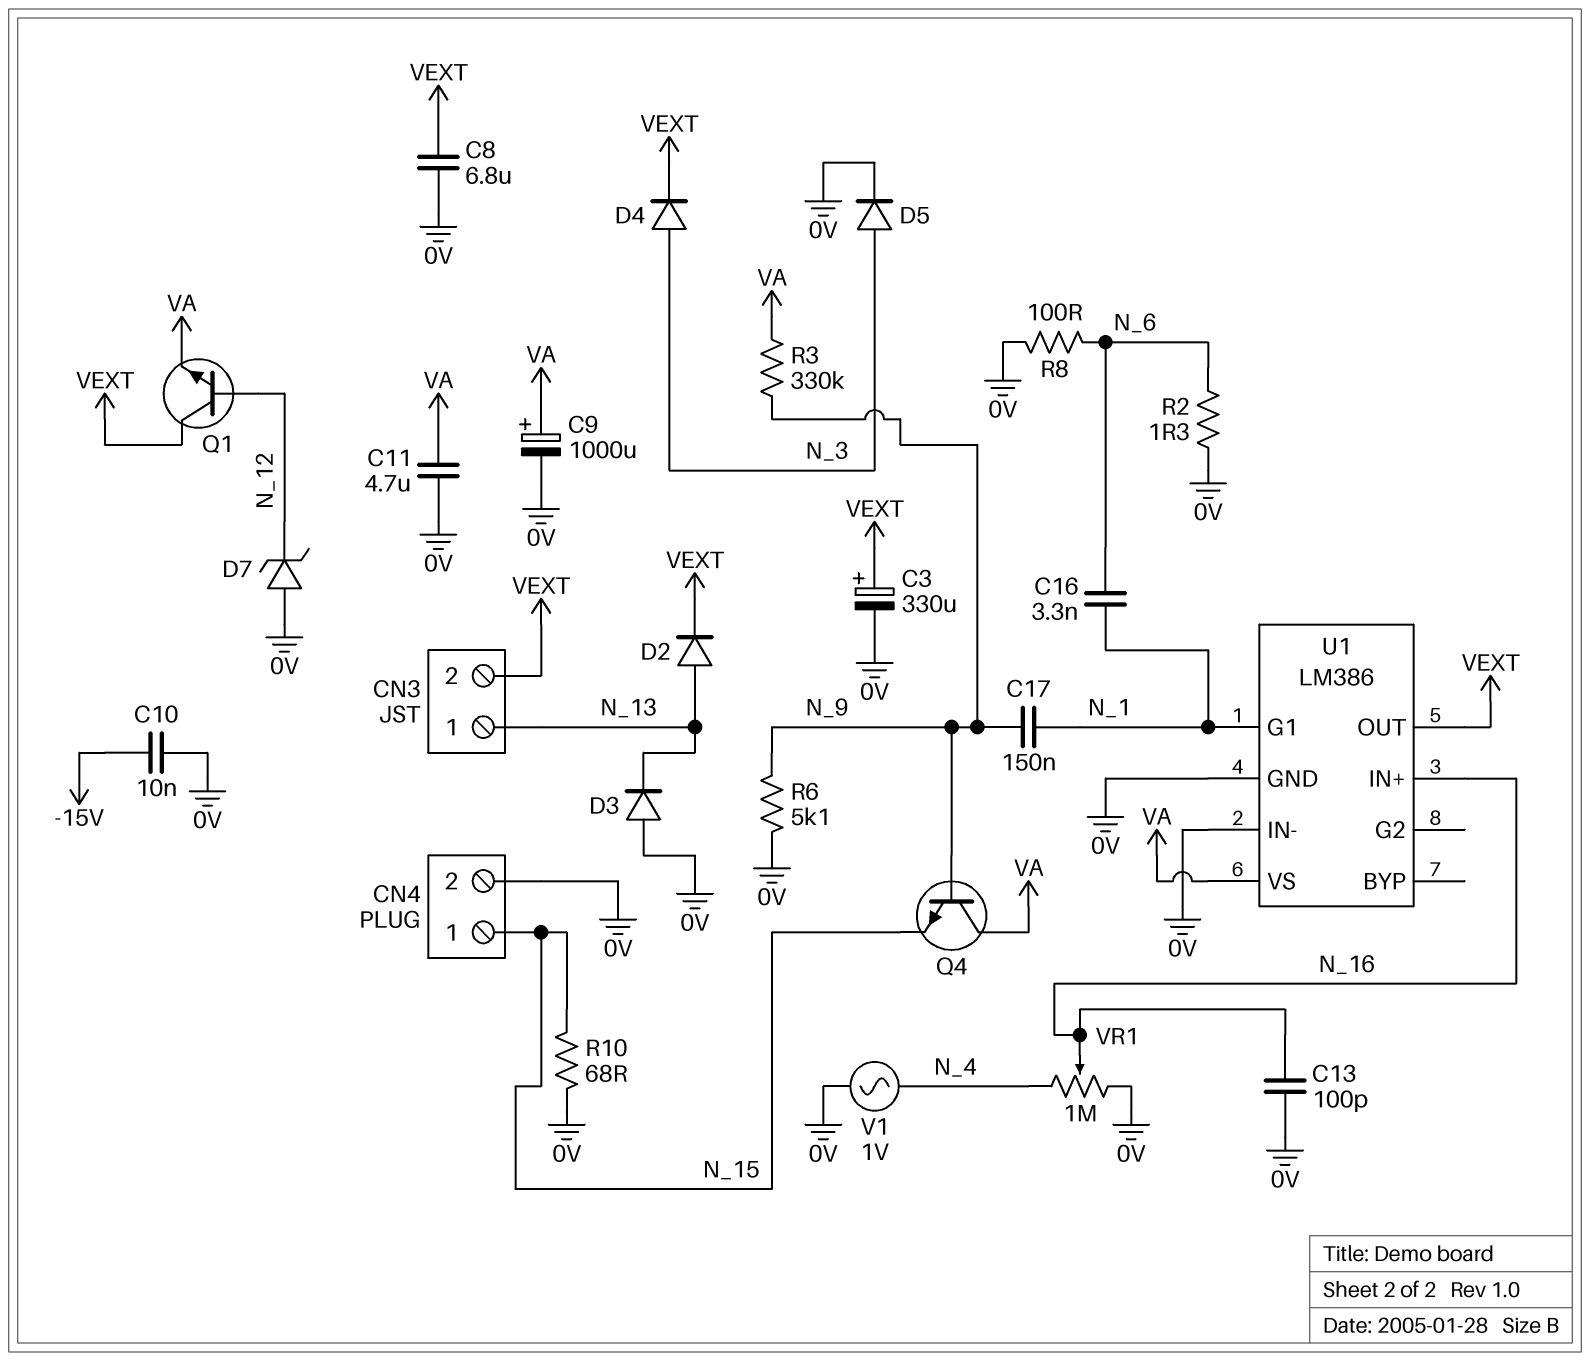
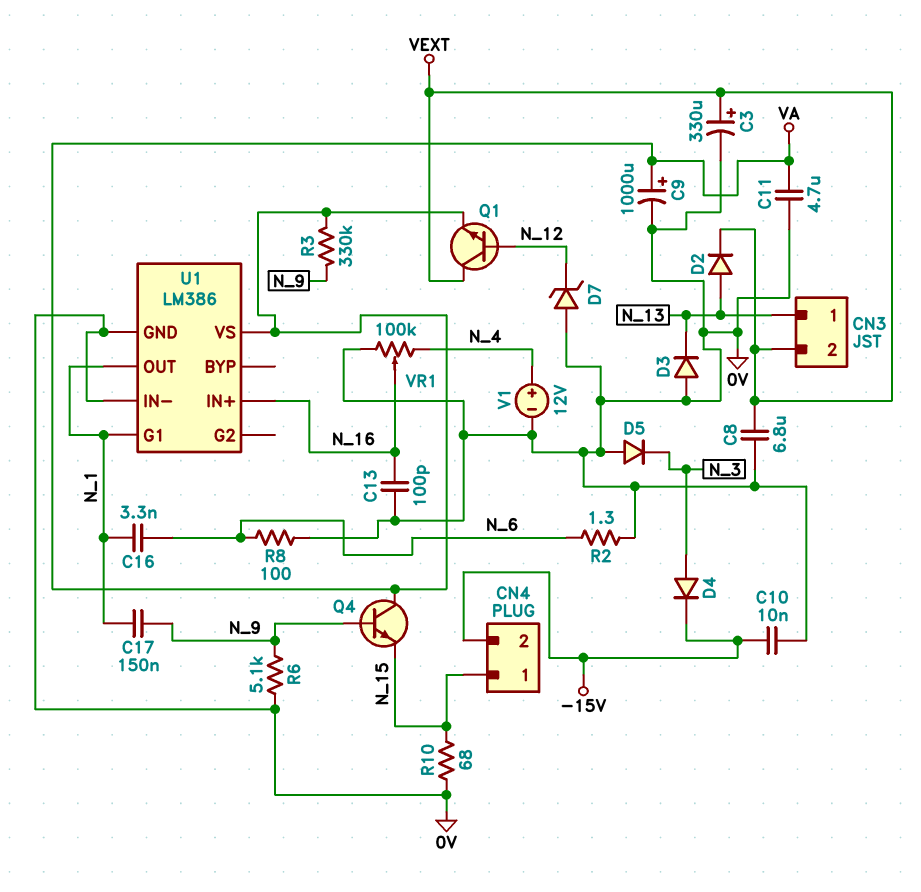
CN4 pin 2: 0V -> -15V
D4: diode (A N_3, K VEXT) -> diode (A N_3, K -15V)
D5: diode (A N_3, K 0V) -> diode (A 0V, K N_3)
U1 pin OUT: VEXT -> N_1
V1: AC 1V (0V, N_4) -> 12V (plus N_4, minus 0V)
VR1: 1M (0V, N_4, wiper N_16) -> 100k (0V, N_4, wiper N_16)

